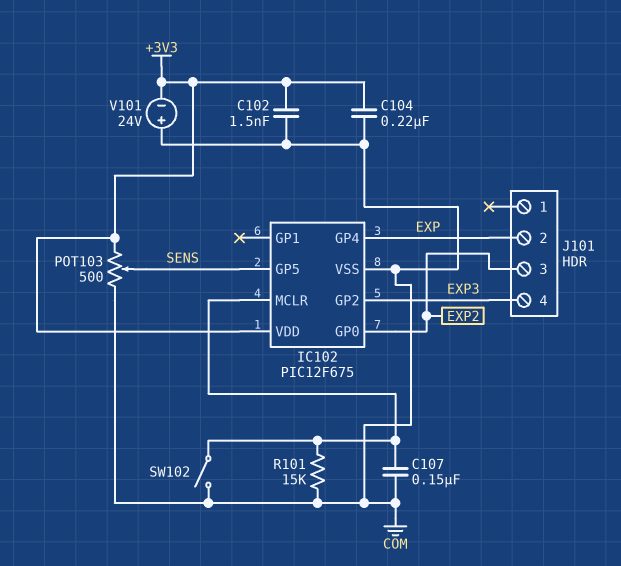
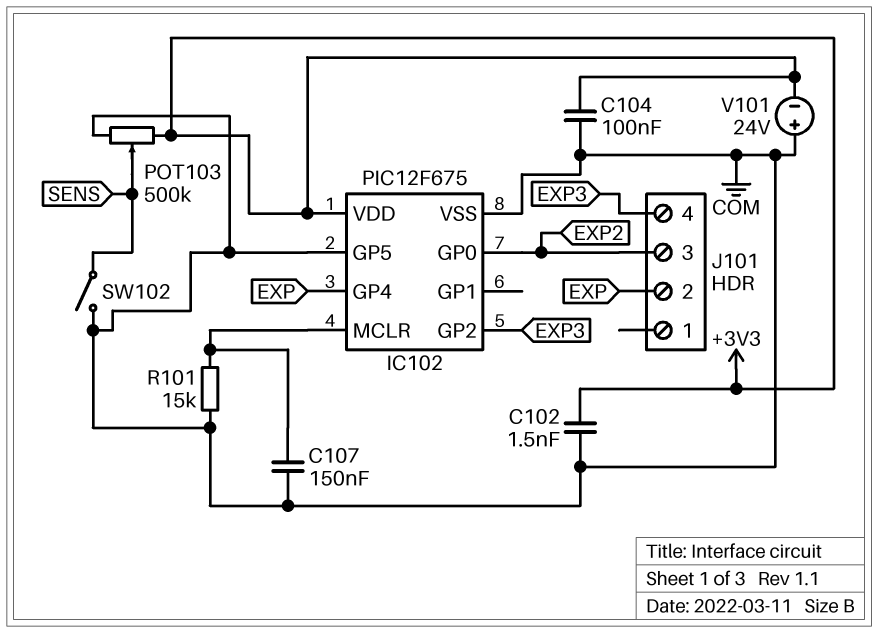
C104: 220nF (+3V3, COM) -> 100nF (+3V3, COM)
IC102 pin GP5: SENS -> COM
POT103: 500 (+3V3, COM, wiper SENS) -> 500k (+3V3, COM, wiper SENS)
SW102: switch (COM, IC102/MCLR) -> switch (COM, SENS)

